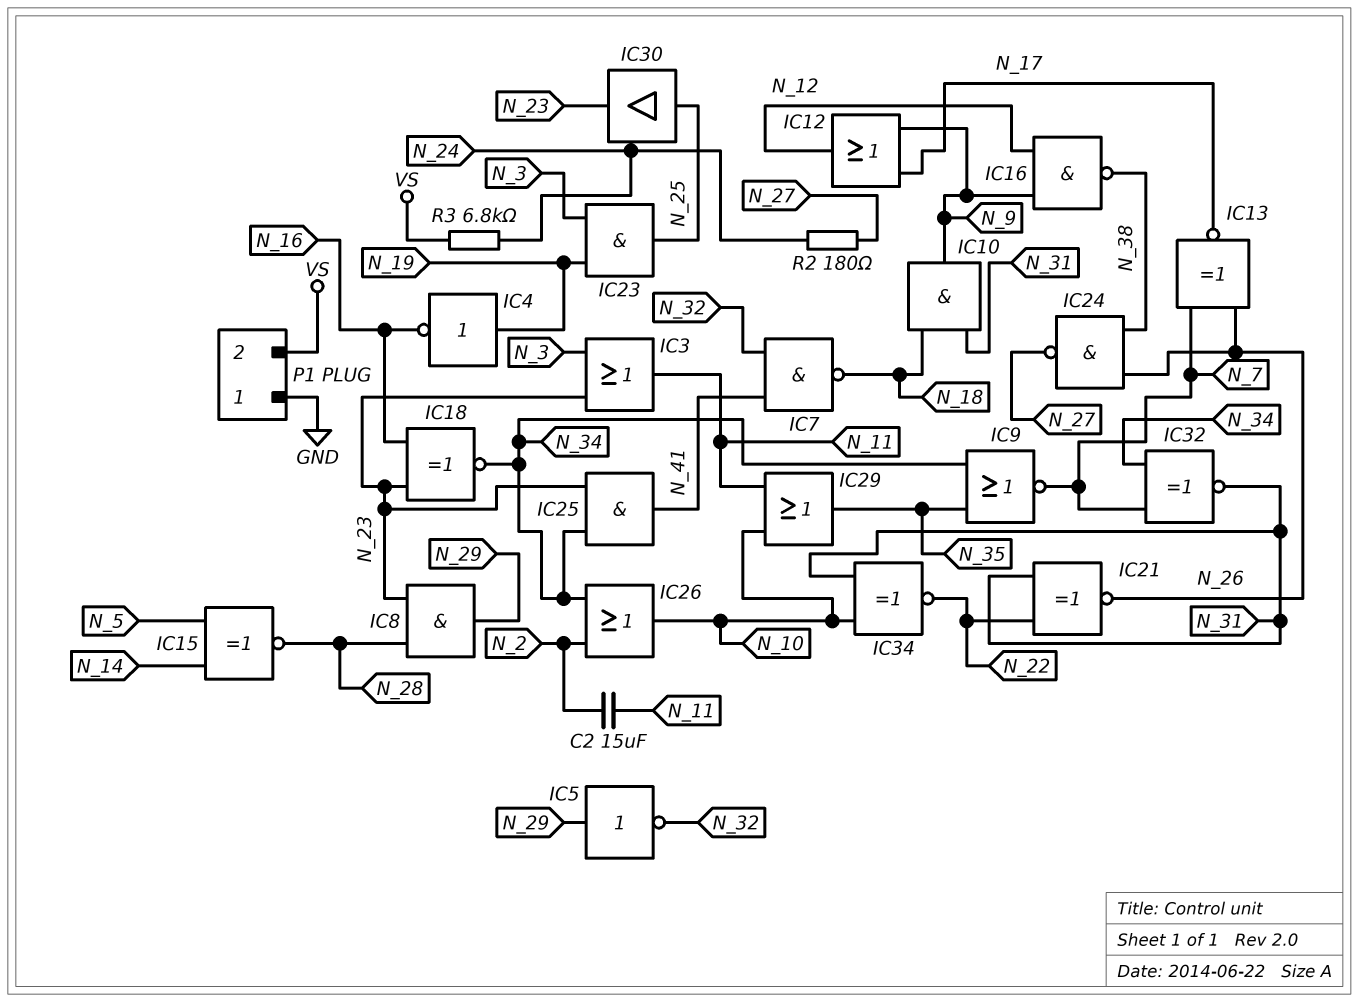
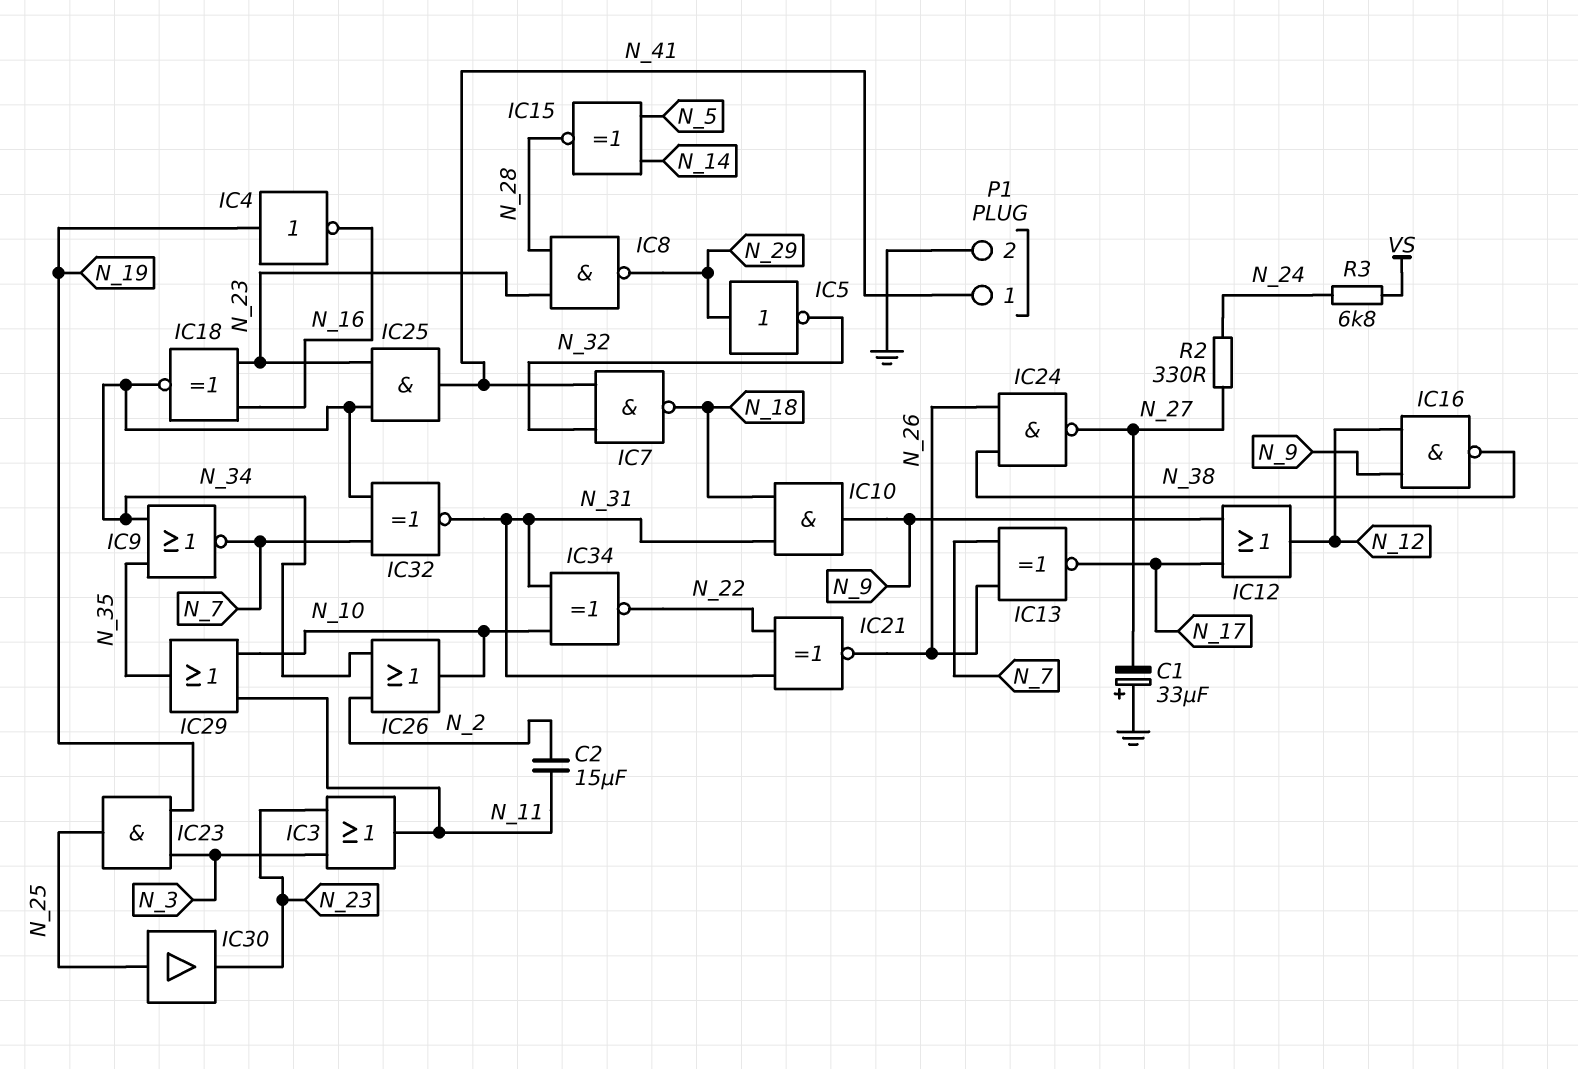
C1: none -> 33uF (plus GND, minus N_27)
IC8: AND (in N_23, in N_28, out N_29) -> NAND (in N_23, in N_28, out N_29)
P1 pin 1: GND -> N_41
P1 pin 2: VS -> GND
R2: 180 (N_24, N_27) -> 330 (N_24, N_27)

